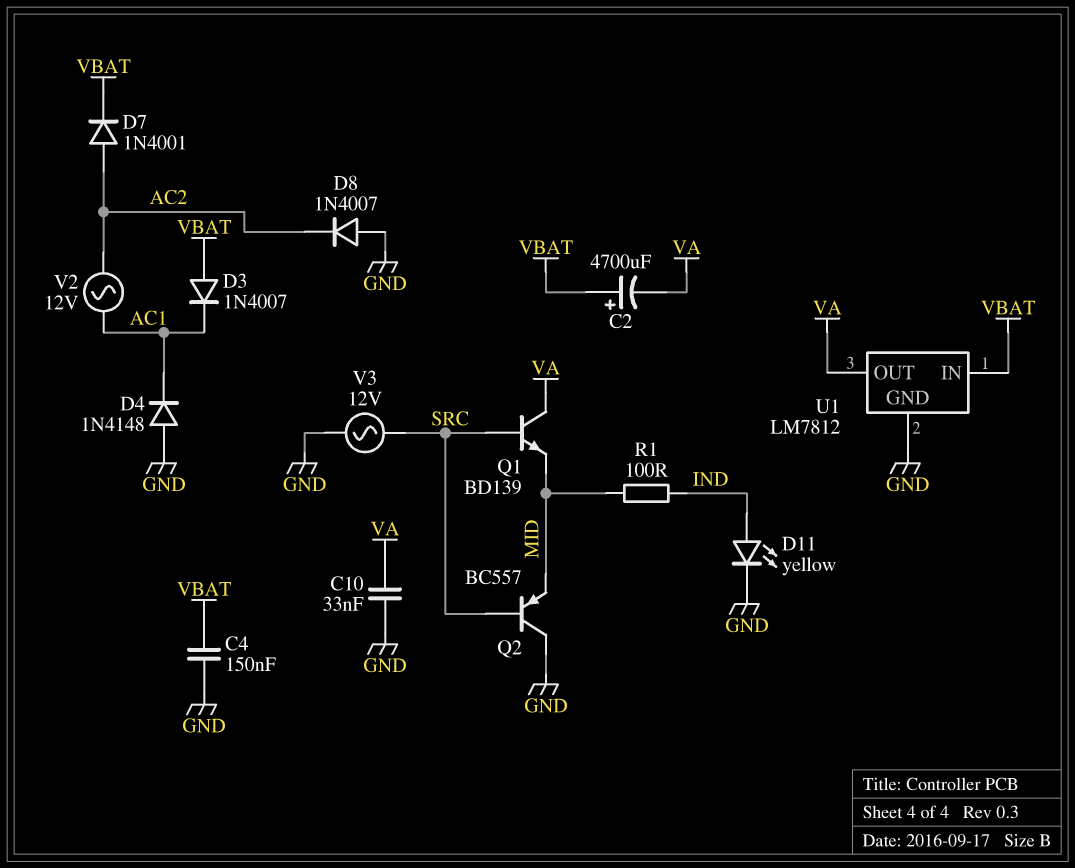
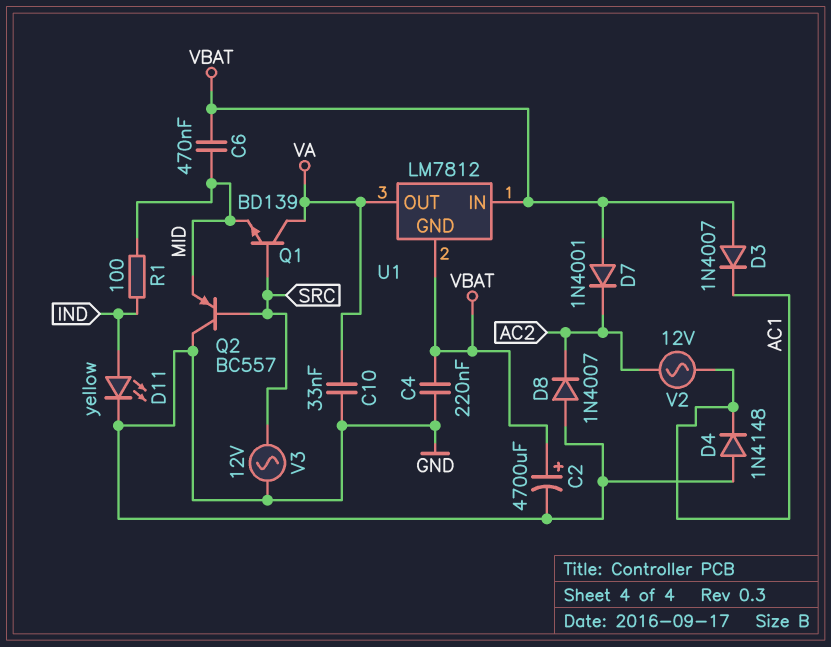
C2: 4700uF (plus VBAT, minus VA) -> 4700uF (plus VBAT, minus GND)
C4: 150nF (GND, VBAT) -> 220nF (GND, VBAT)
C6: none -> 470nF (MID, VBAT)
D7: diode 1N4001 (A AC2, K VBAT) -> diode 1N4001 (A VBAT, K AC2)
U1 pin GND: GND -> VBAT

